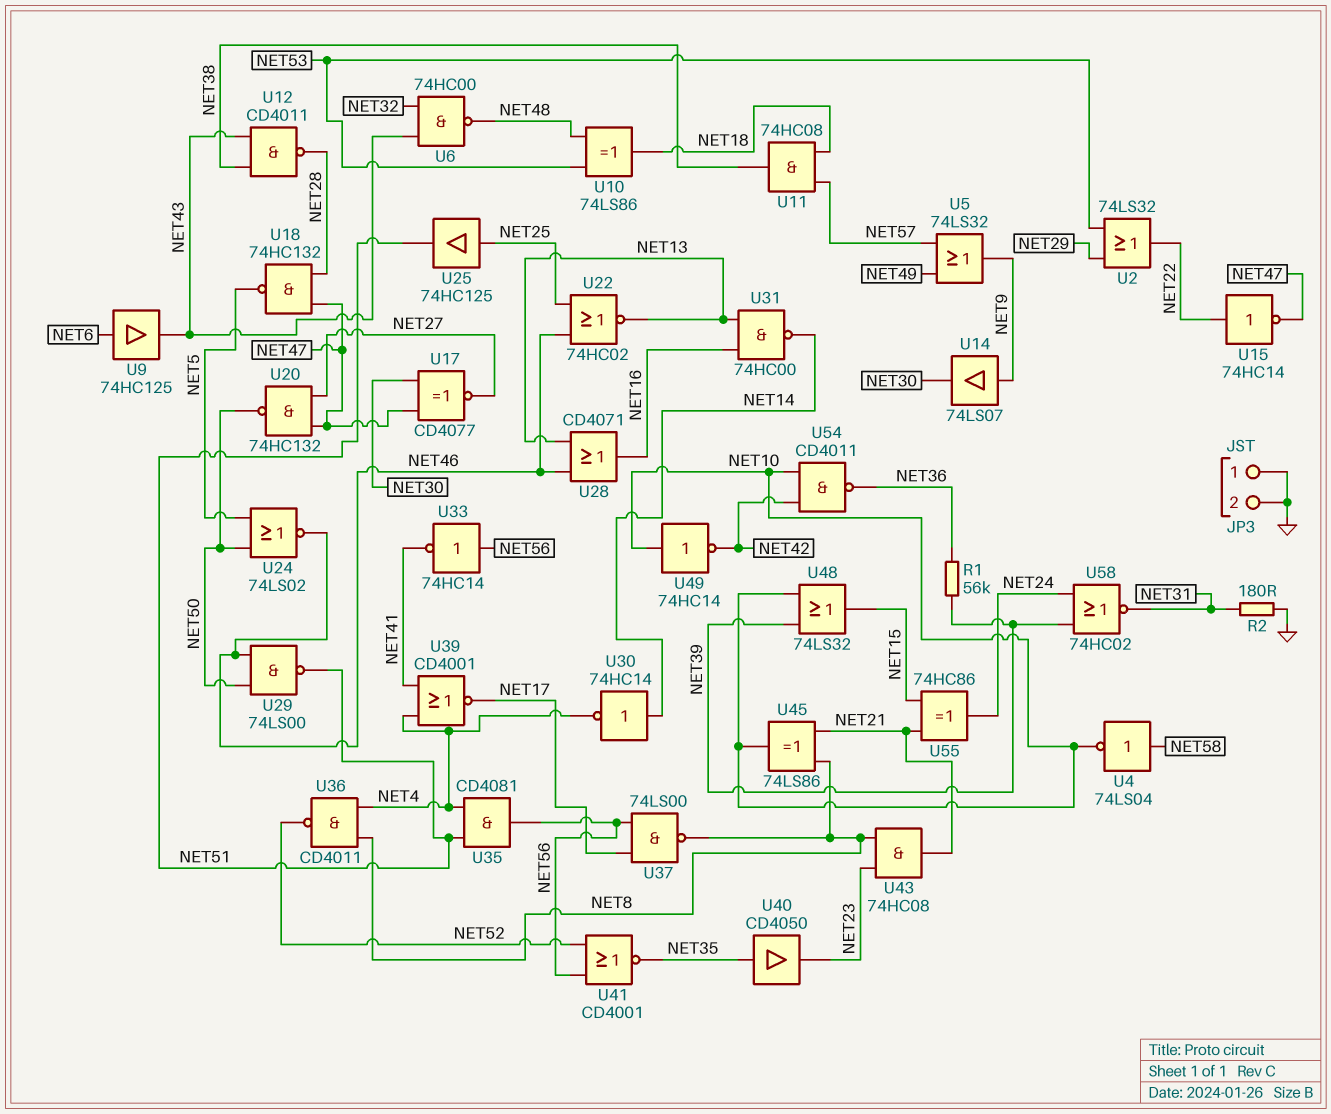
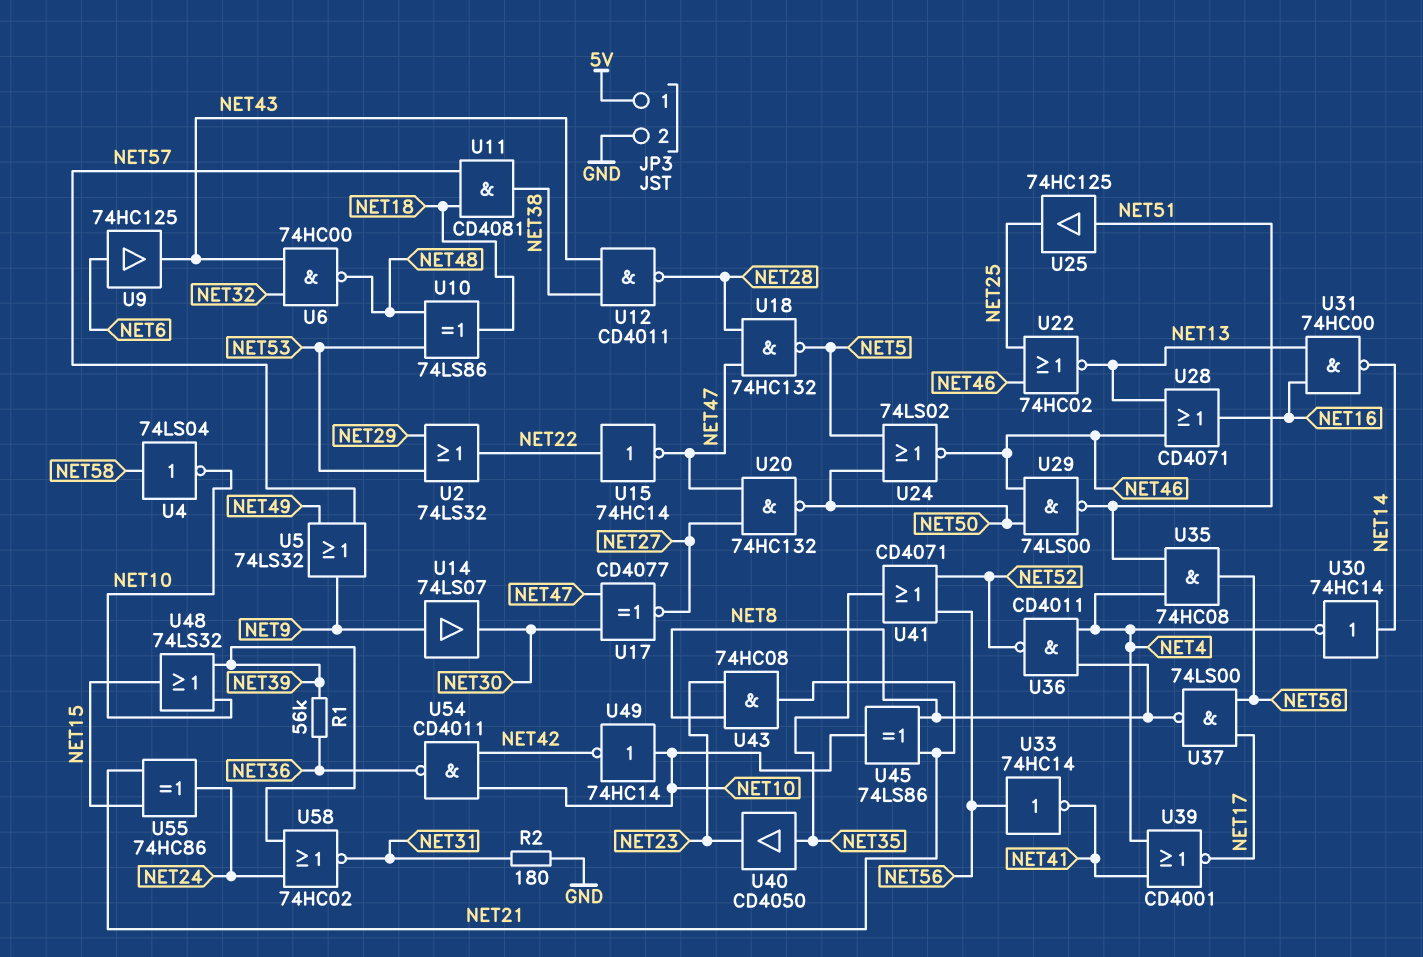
JP3 pin 1: GND -> 5V
U11: AND 74HC08 (in NET18, in NET57, out NET38) -> AND CD4081 (in NET18, in NET57, out NET38)
U25: buffer 74HC125 (in NET25, out NET51) -> buffer 74HC125 (in NET51, out NET25)
U35: AND CD4081 (in NET4, in NET51, out NET56) -> AND 74HC08 (in NET4, in NET51, out NET56)
U41: NOR CD4001 (in NET52, in NET56, out NET35) -> OR CD4071 (in NET52, in NET56, out NET35)

